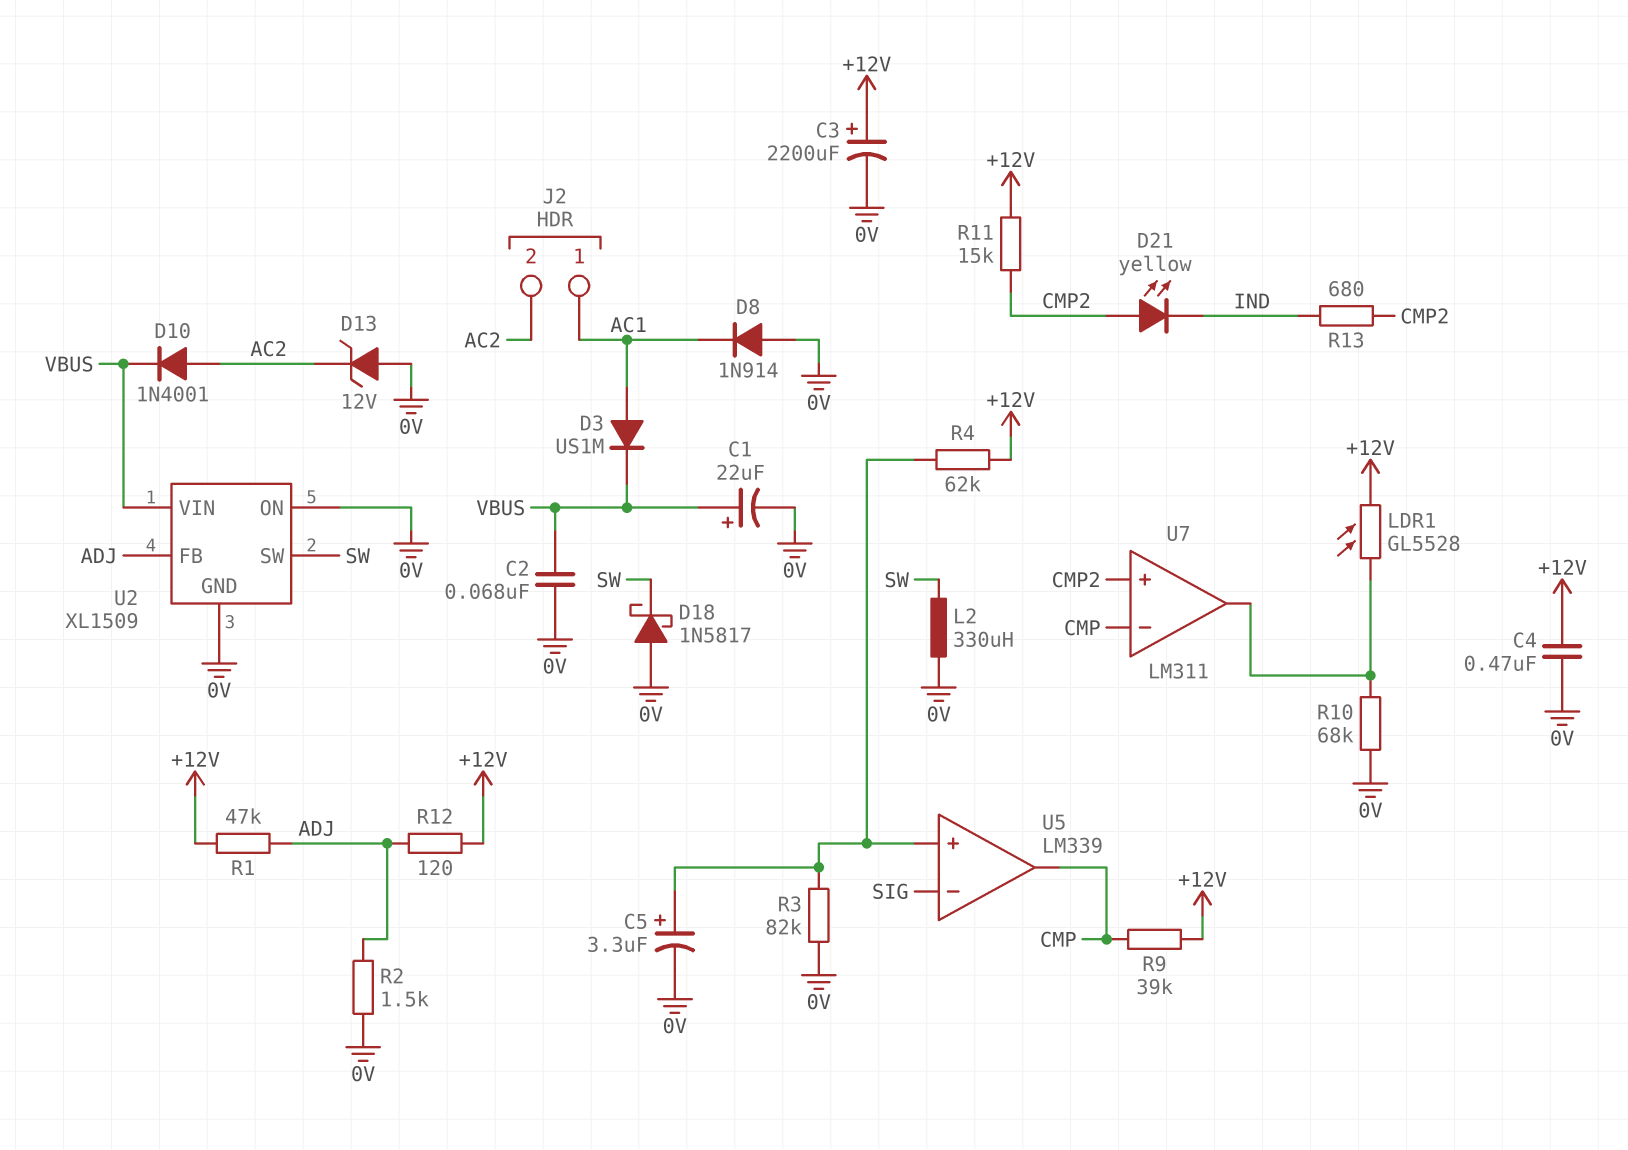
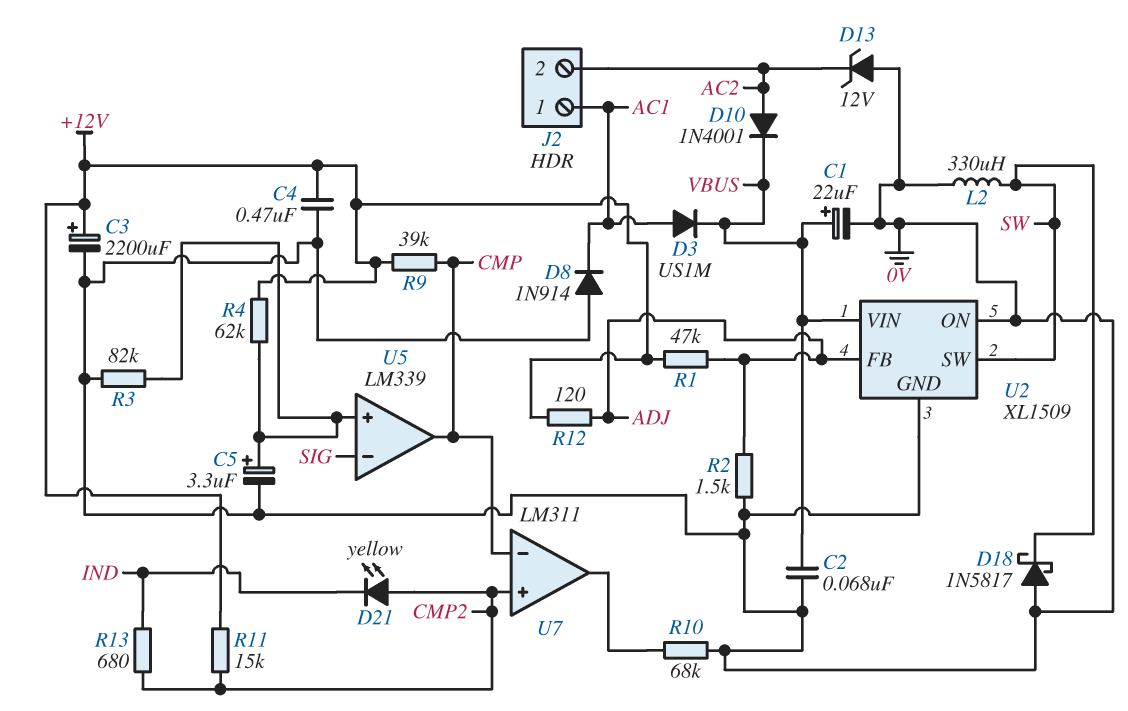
LDR1: GL5528 (+12V, U7/out) -> none

